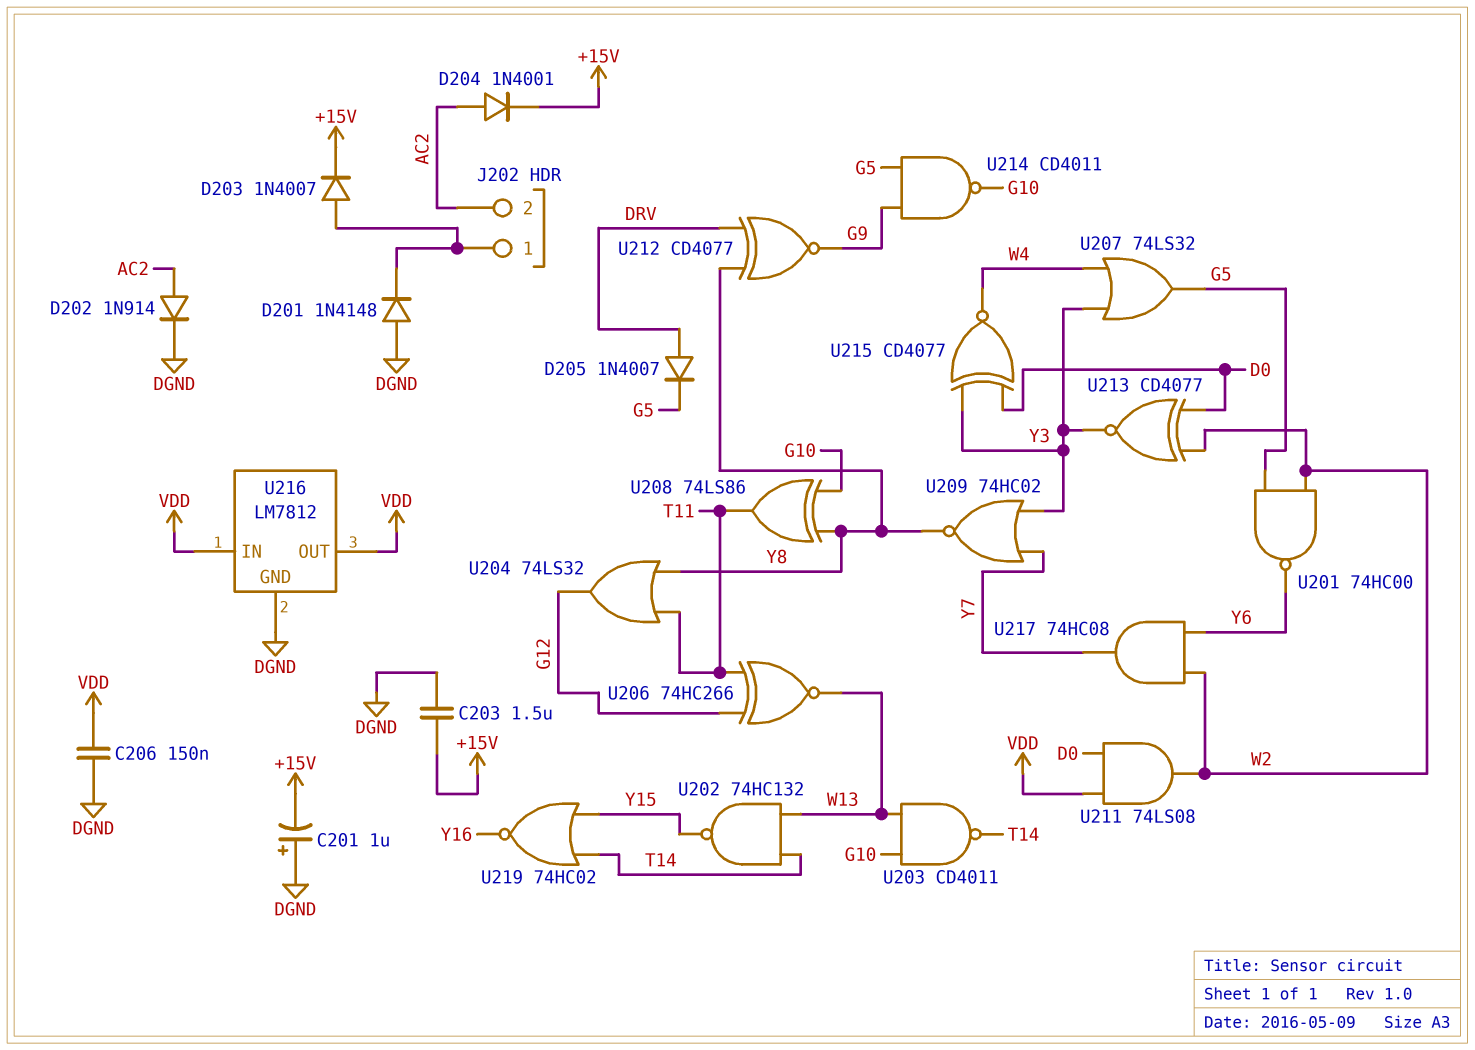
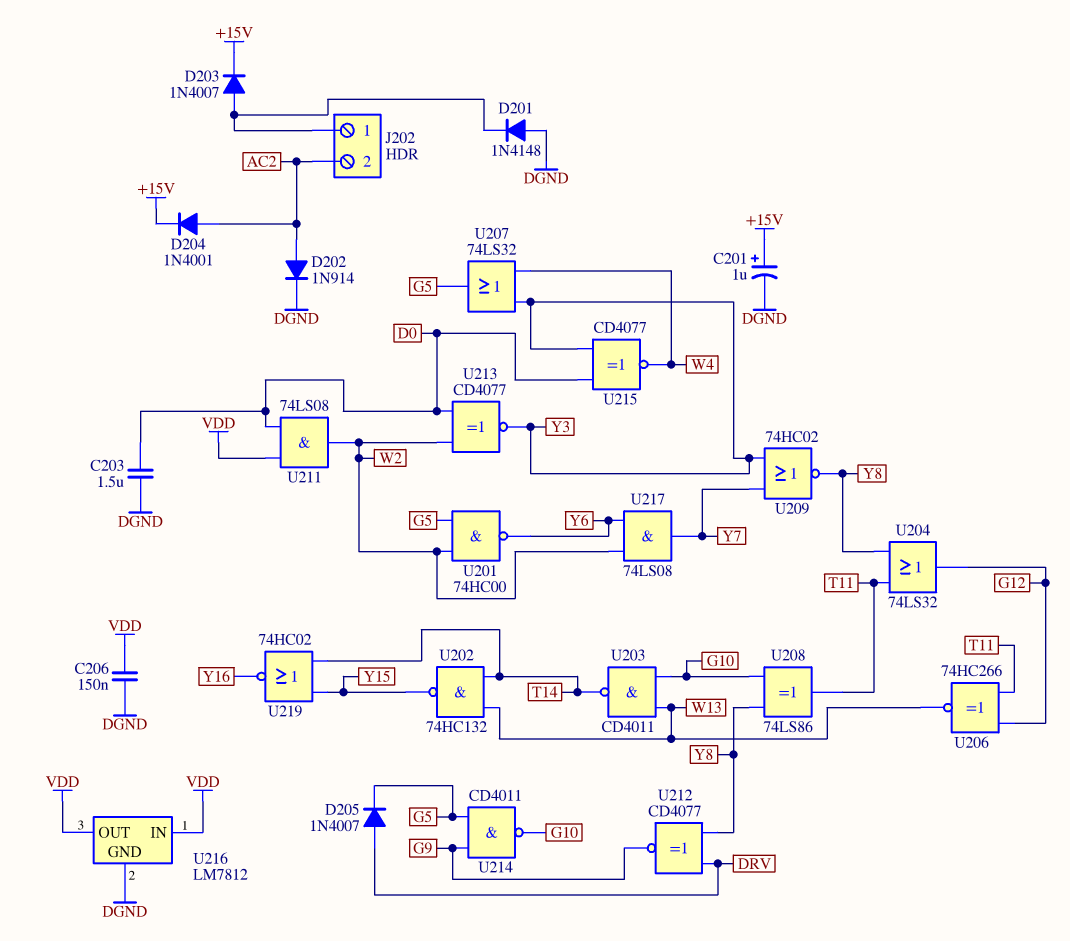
C201: 1uF (plus DGND, minus +15V) -> 1uF (plus +15V, minus DGND)
C203: 1.5uF (+15V, DGND) -> 1.5uF (D0, DGND)
U217: AND 74HC08 (in W2, in Y6, out Y7) -> AND 74LS08 (in W2, in Y6, out Y7)

